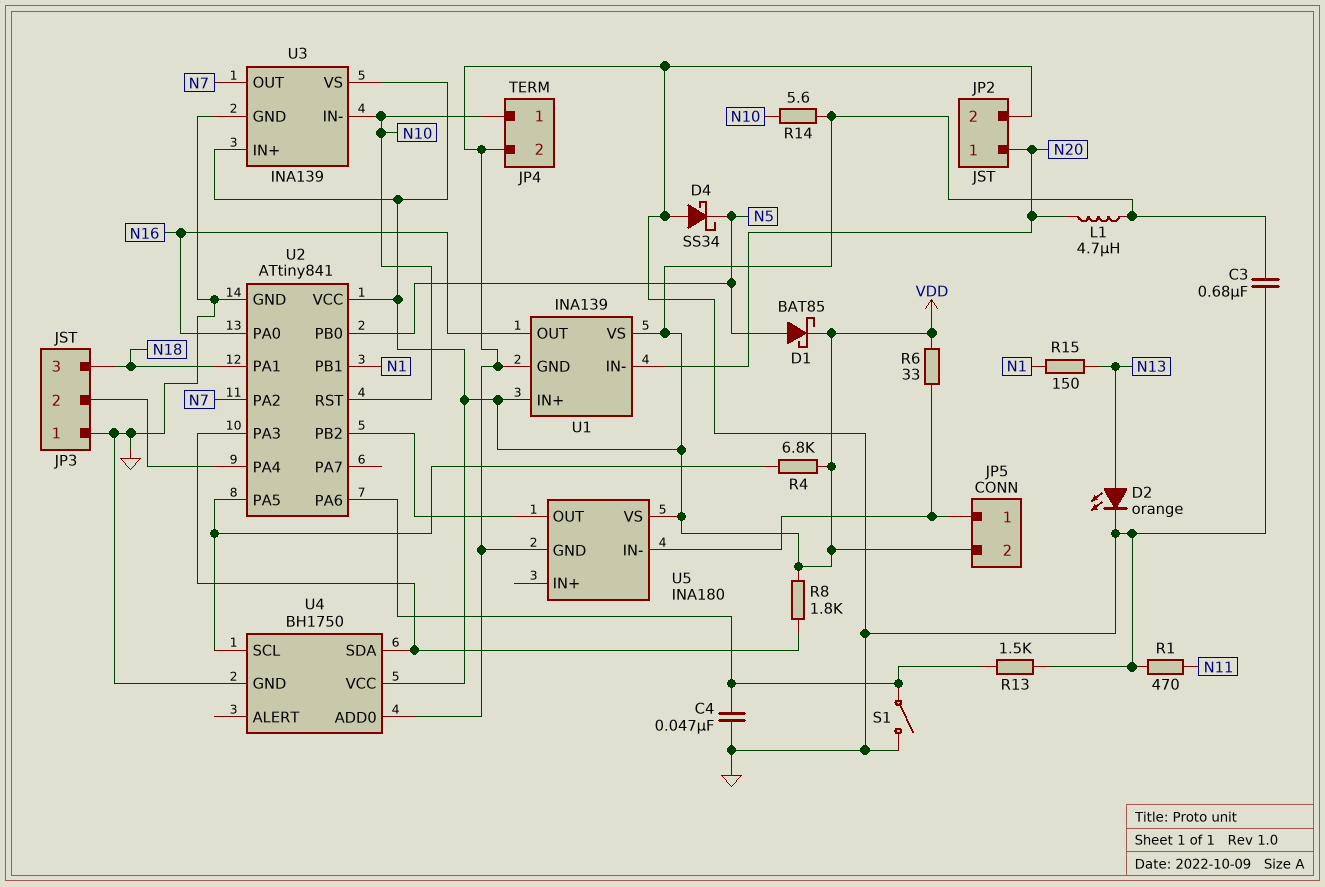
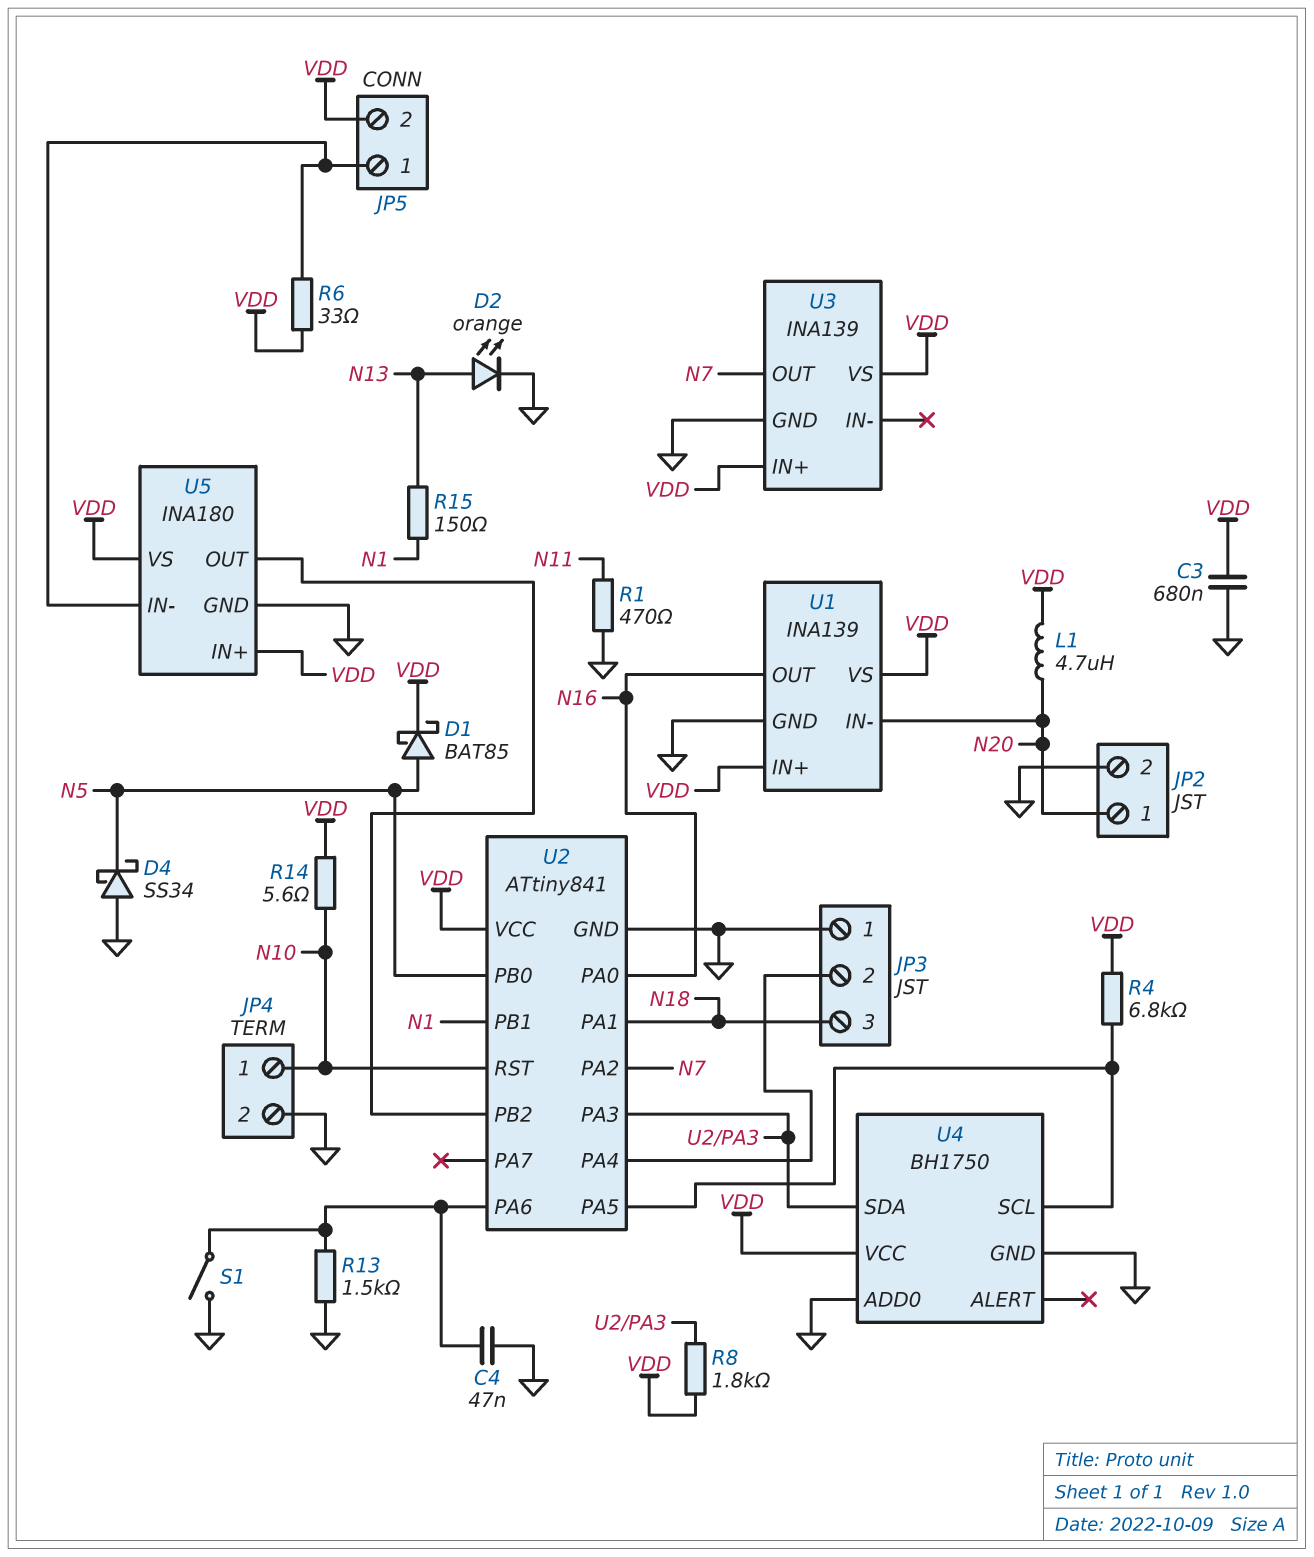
U3 pin IN-: N10 -> none
U5 pin IN+: none -> VDD

